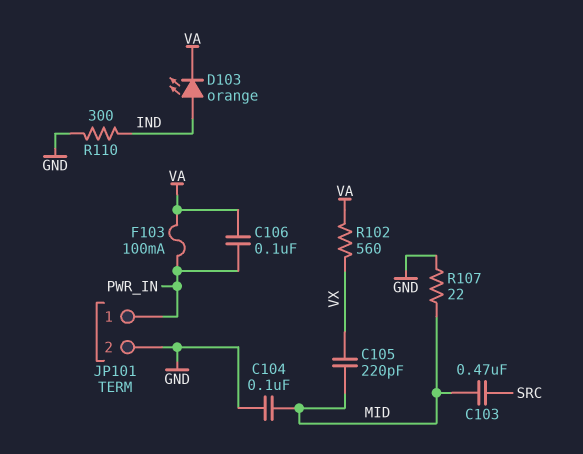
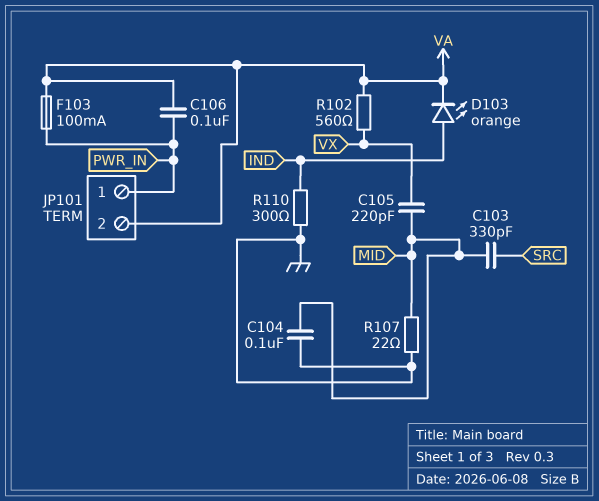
C103: 470nF (MID, SRC) -> 330pF (MID, SRC)
JP101 pin 2: GND -> VA

